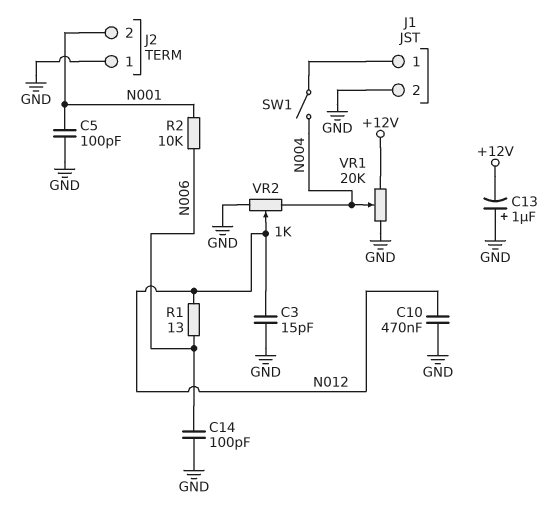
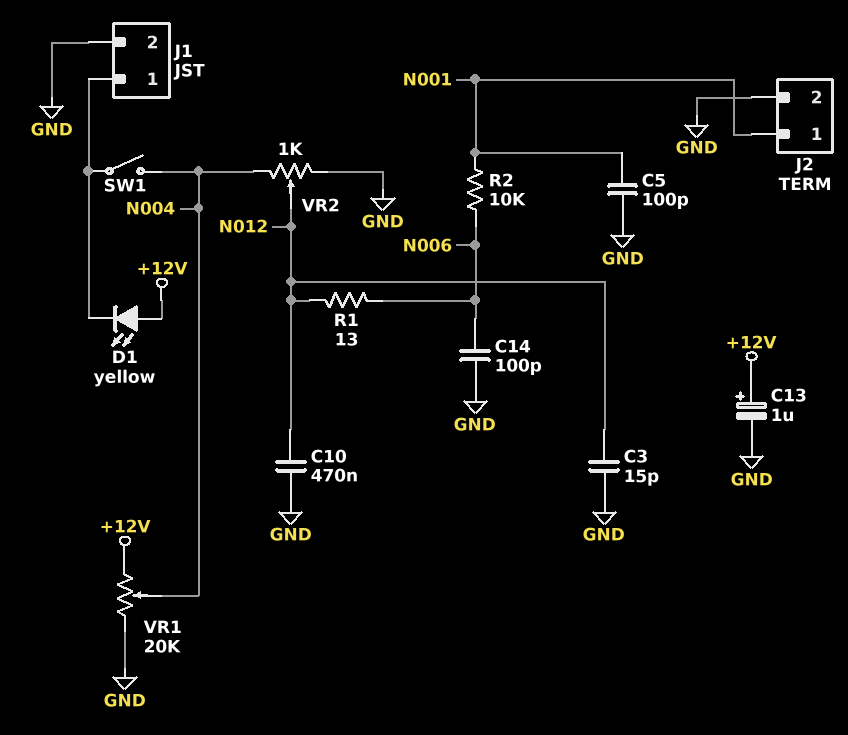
C13: 1uF (plus GND, minus +12V) -> 1uF (plus +12V, minus GND)
D1: none -> LED yellow (A +12V, K J1/1)
J2 pin 1: GND -> N001
J2 pin 2: N001 -> GND

